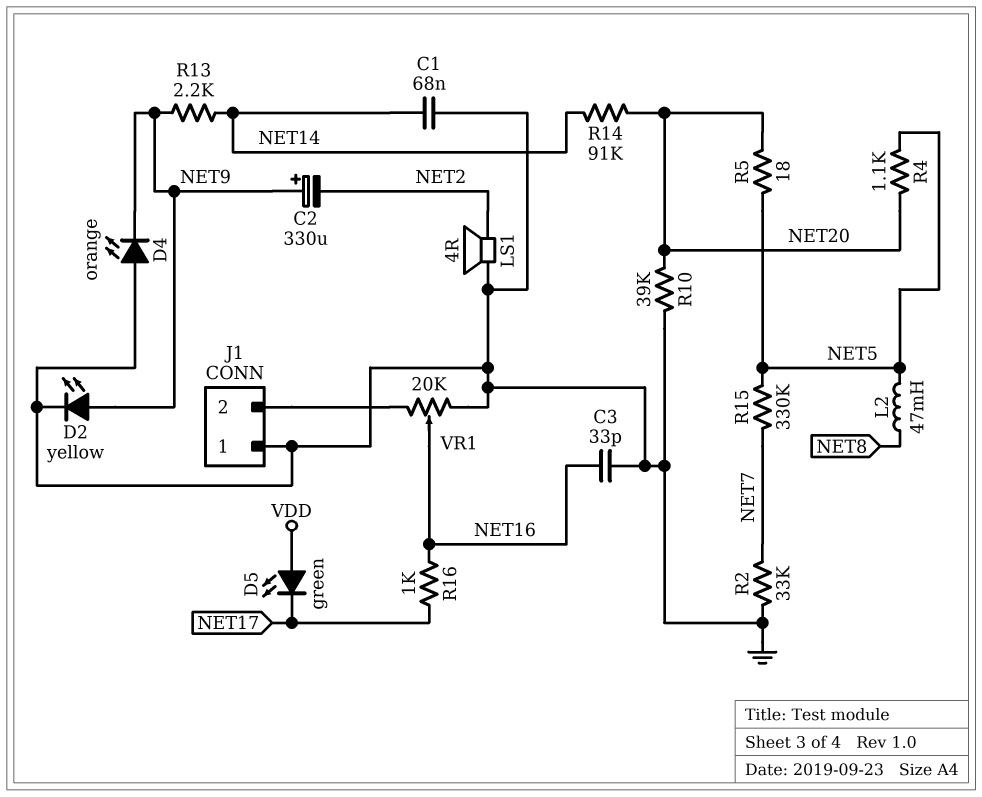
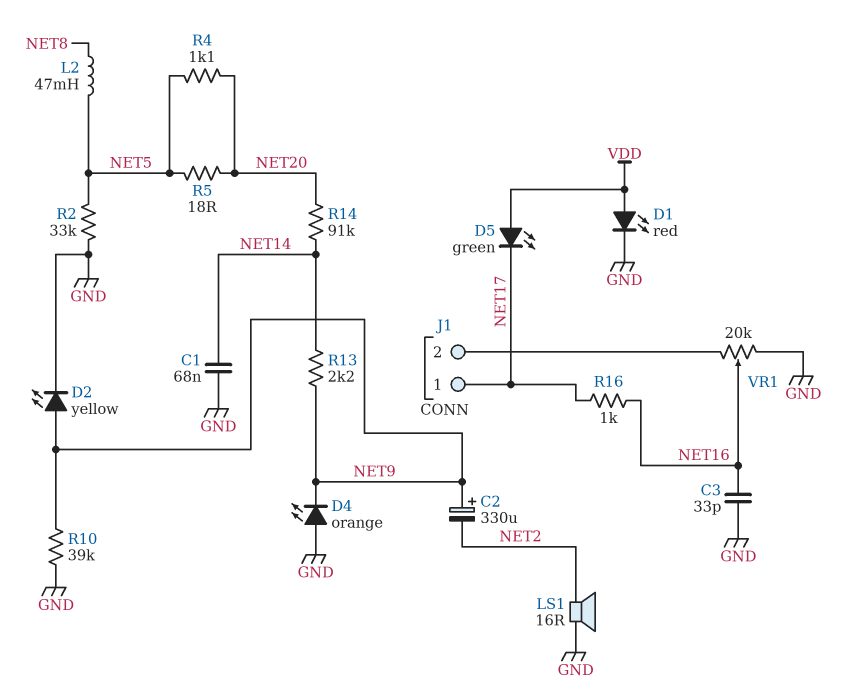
D1: none -> LED red (A VDD, K GND)
J1 pin 1: GND -> NET17
LS1: speaker 4R (GND, NET2) -> speaker 16R (GND, NET2)
R2: 33k (GND, NET7) -> 33k (GND, NET5)
R10: 39k (GND, NET20) -> 39k (GND, NET9)
R15: 330k (NET5, NET7) -> none

